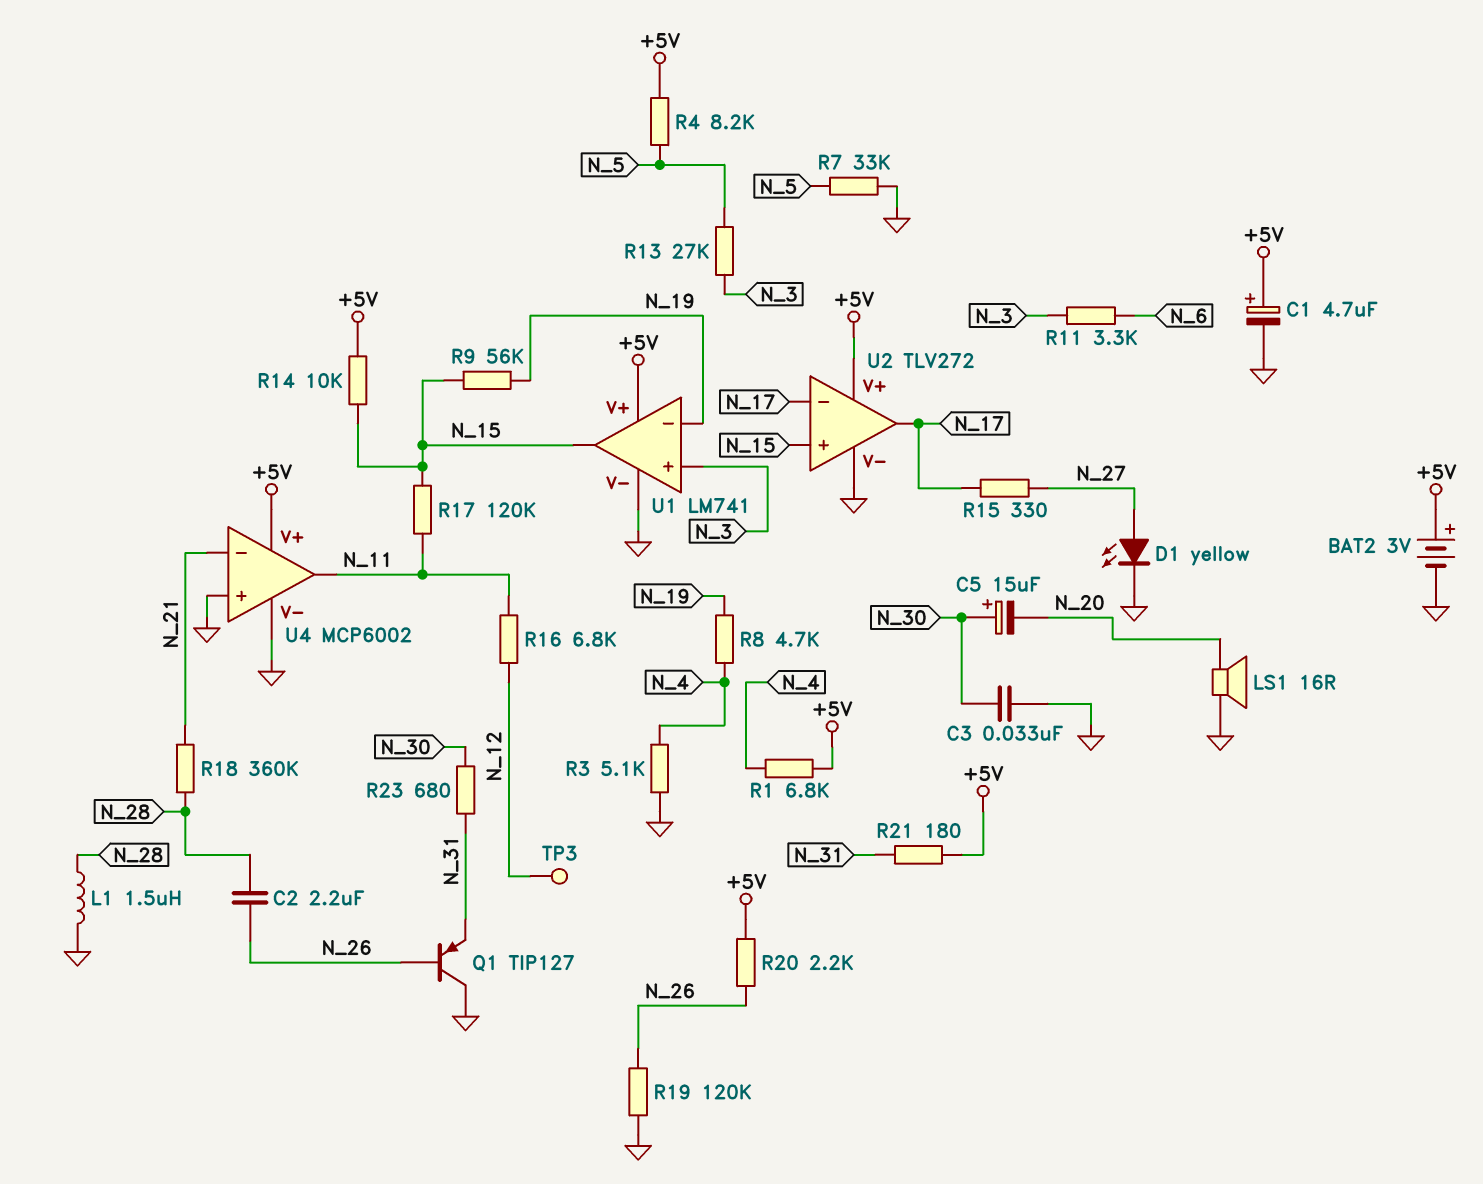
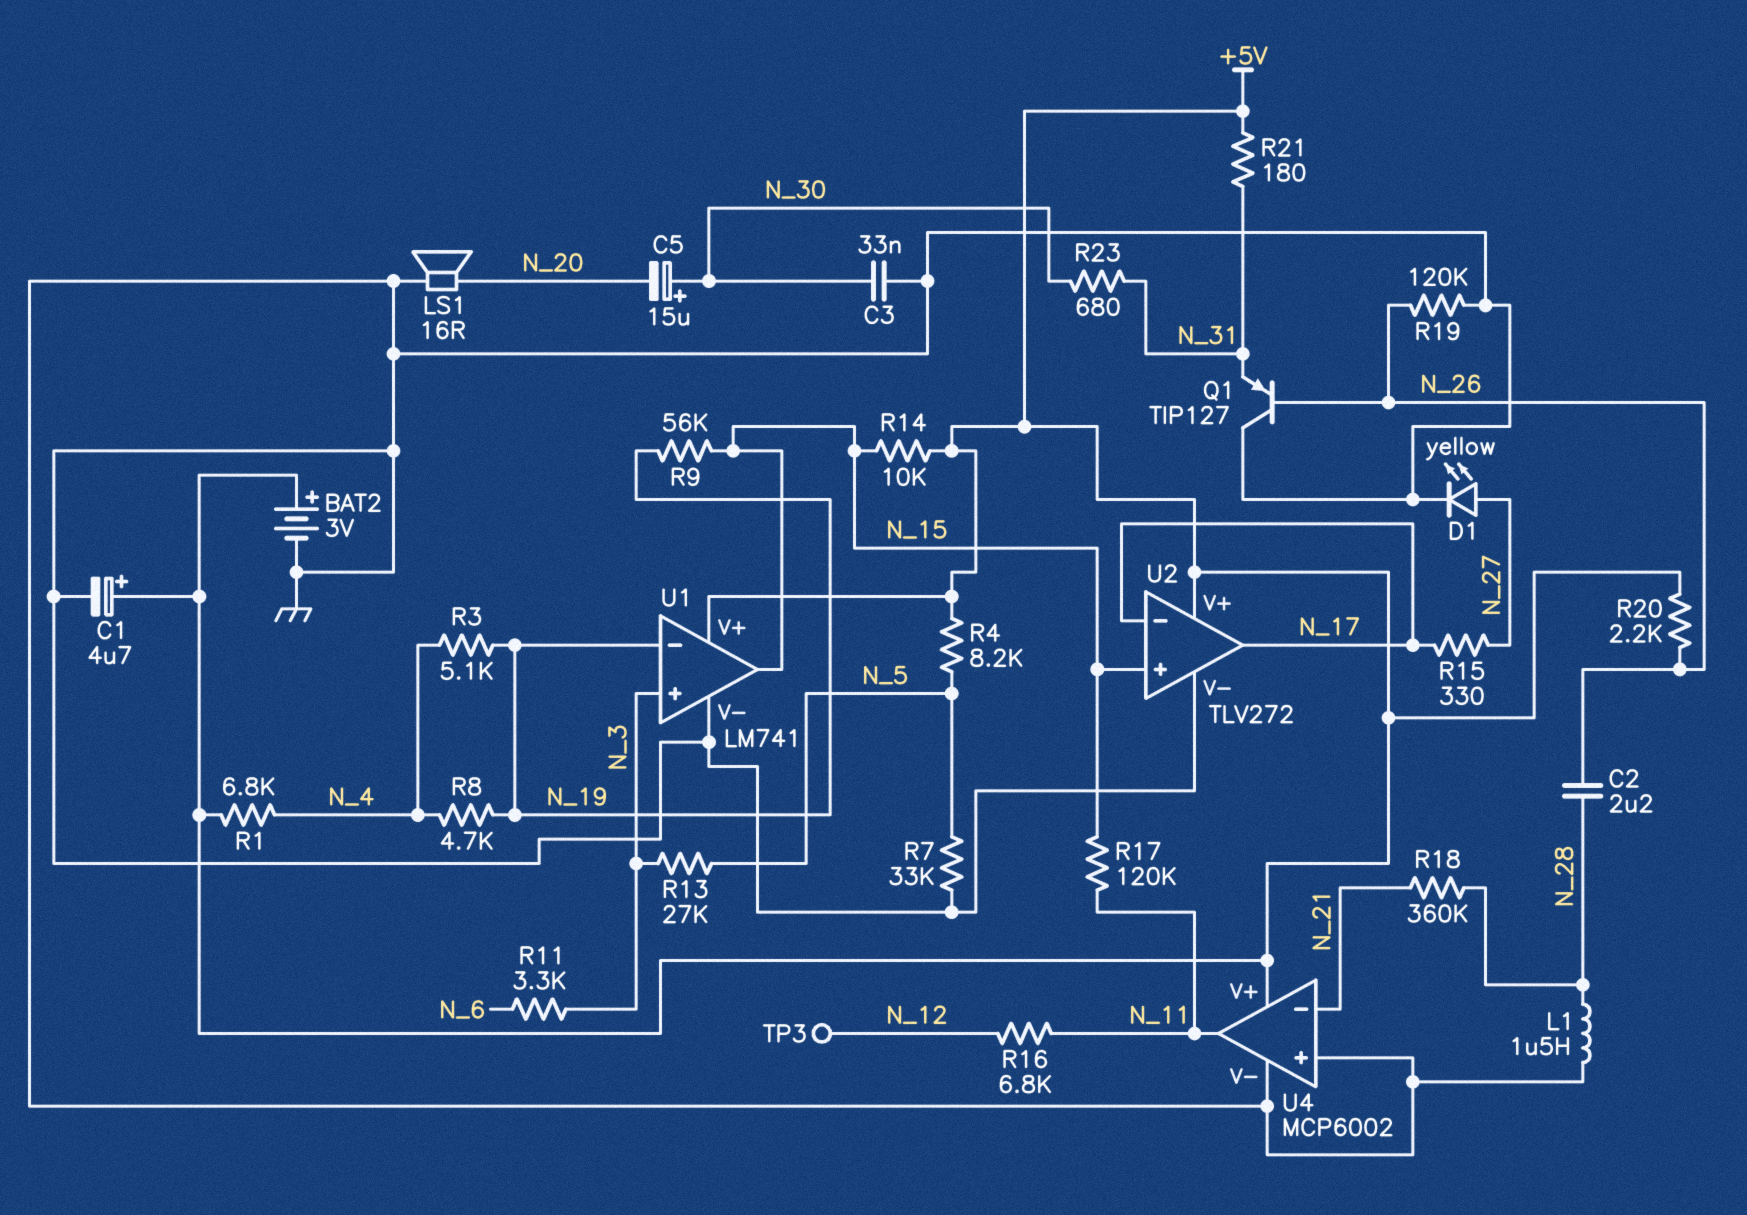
R3: 5.1k (GND, N_4) -> 5.1k (N_4, N_19)

